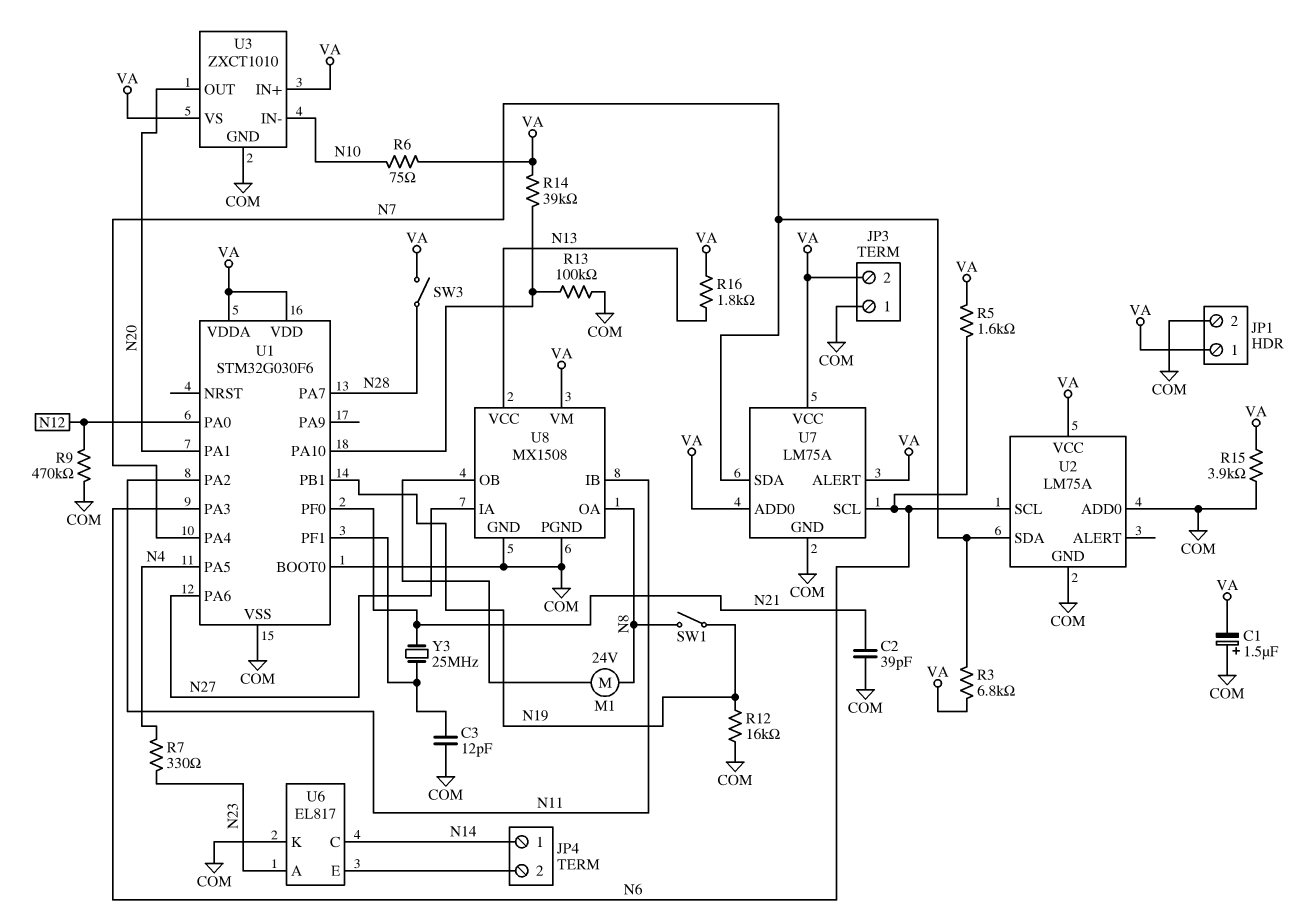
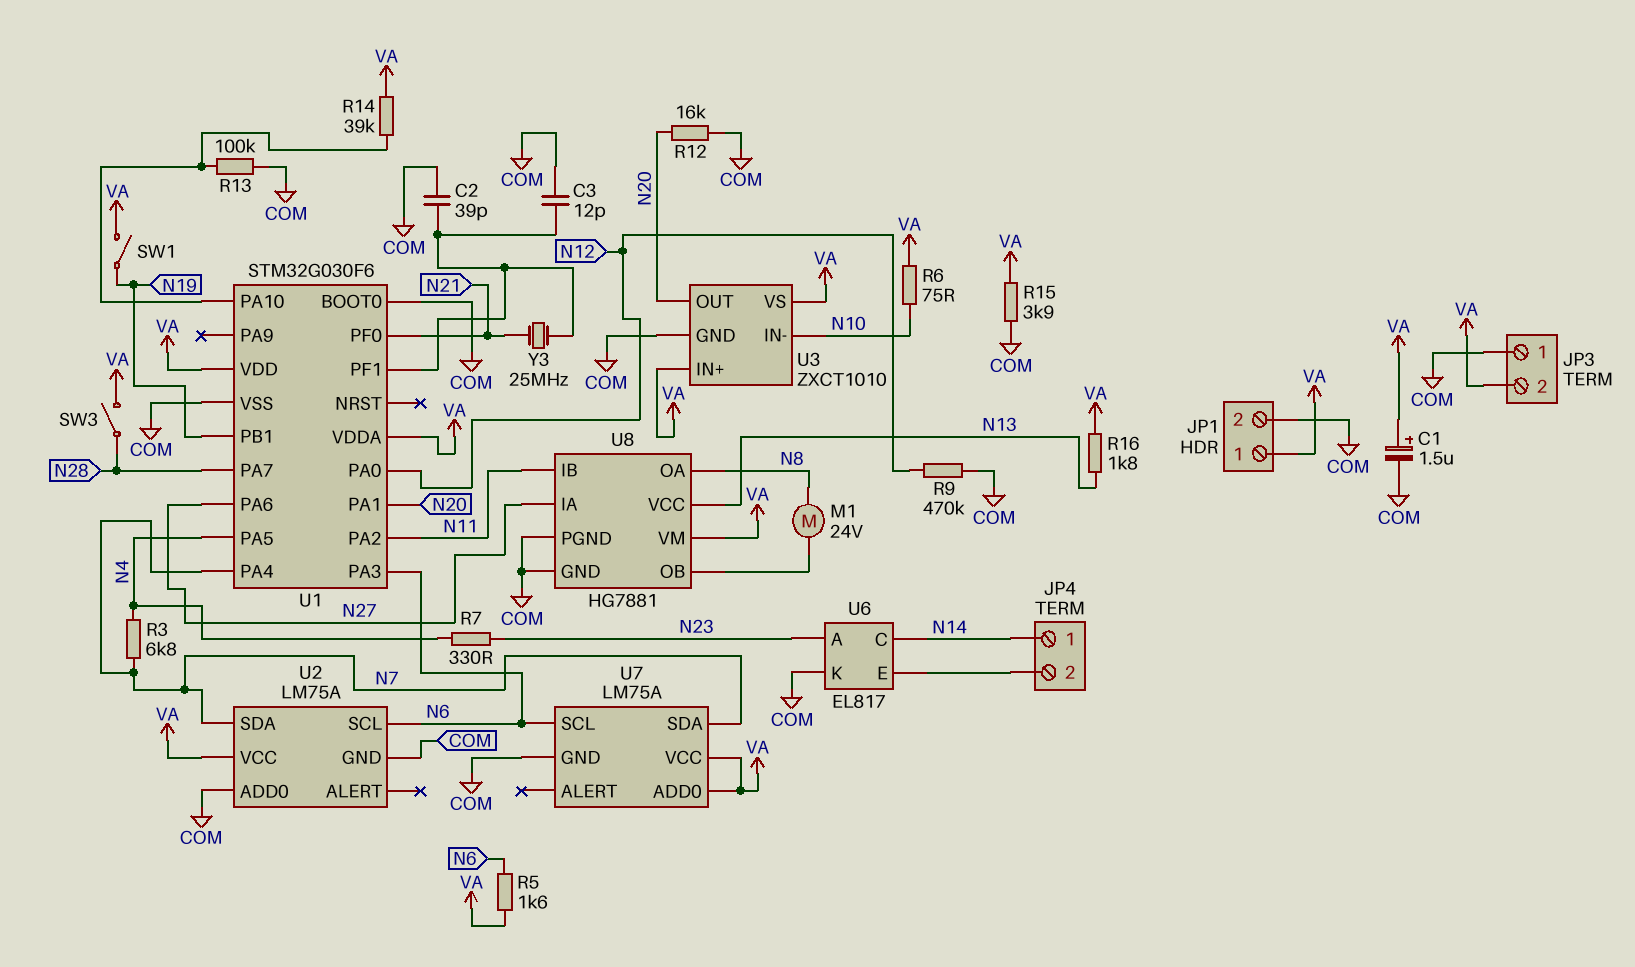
C1: 1.5uF (plus COM, minus VA) -> 1.5uF (plus VA, minus COM)
C2: 39pF (COM, N21) -> 39pF (COM, U1/PF1)
R3: 6.8k (N7, VA) -> 6.8k (N4, N7)
R12: 16k (COM, N19) -> 16k (COM, N20)
SW1: switch (N8, N19) -> switch (N19, VA)
U7 pin ALERT: VA -> none
U8: MX1508 -> HG7881

